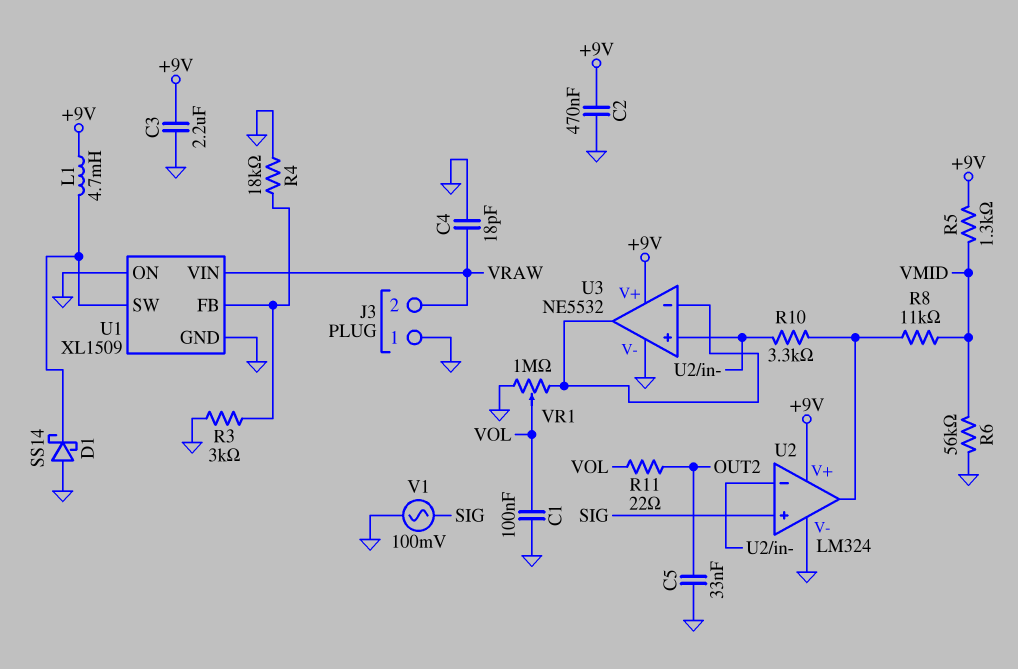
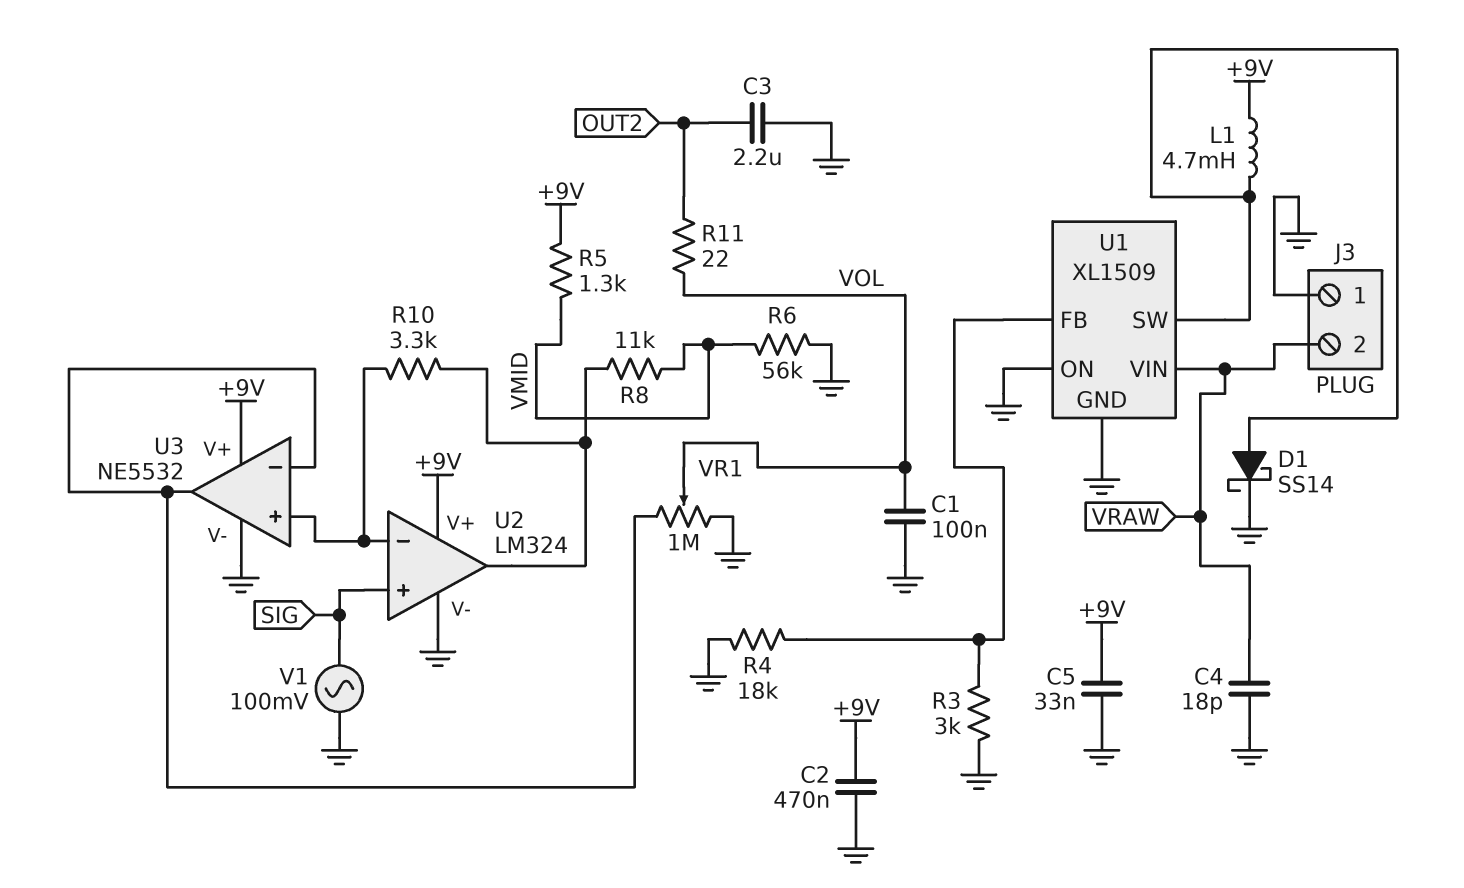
C3: 2.2uF (+9V, GND) -> 2.2uF (GND, OUT2)
C5: 33nF (GND, OUT2) -> 33nF (+9V, GND)
D1: schottky SS14 (A GND, K U1/SW) -> schottky SS14 (A U1/SW, K GND)

